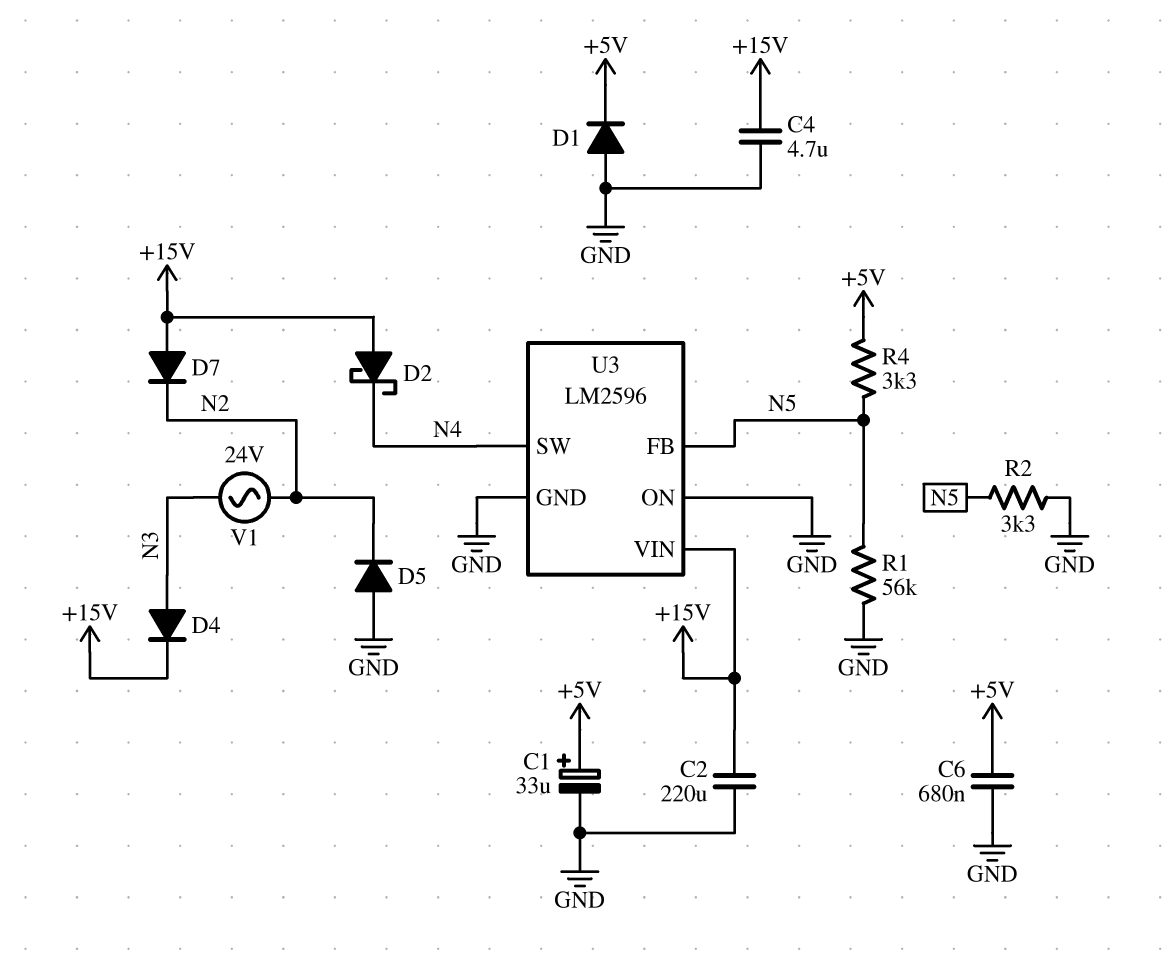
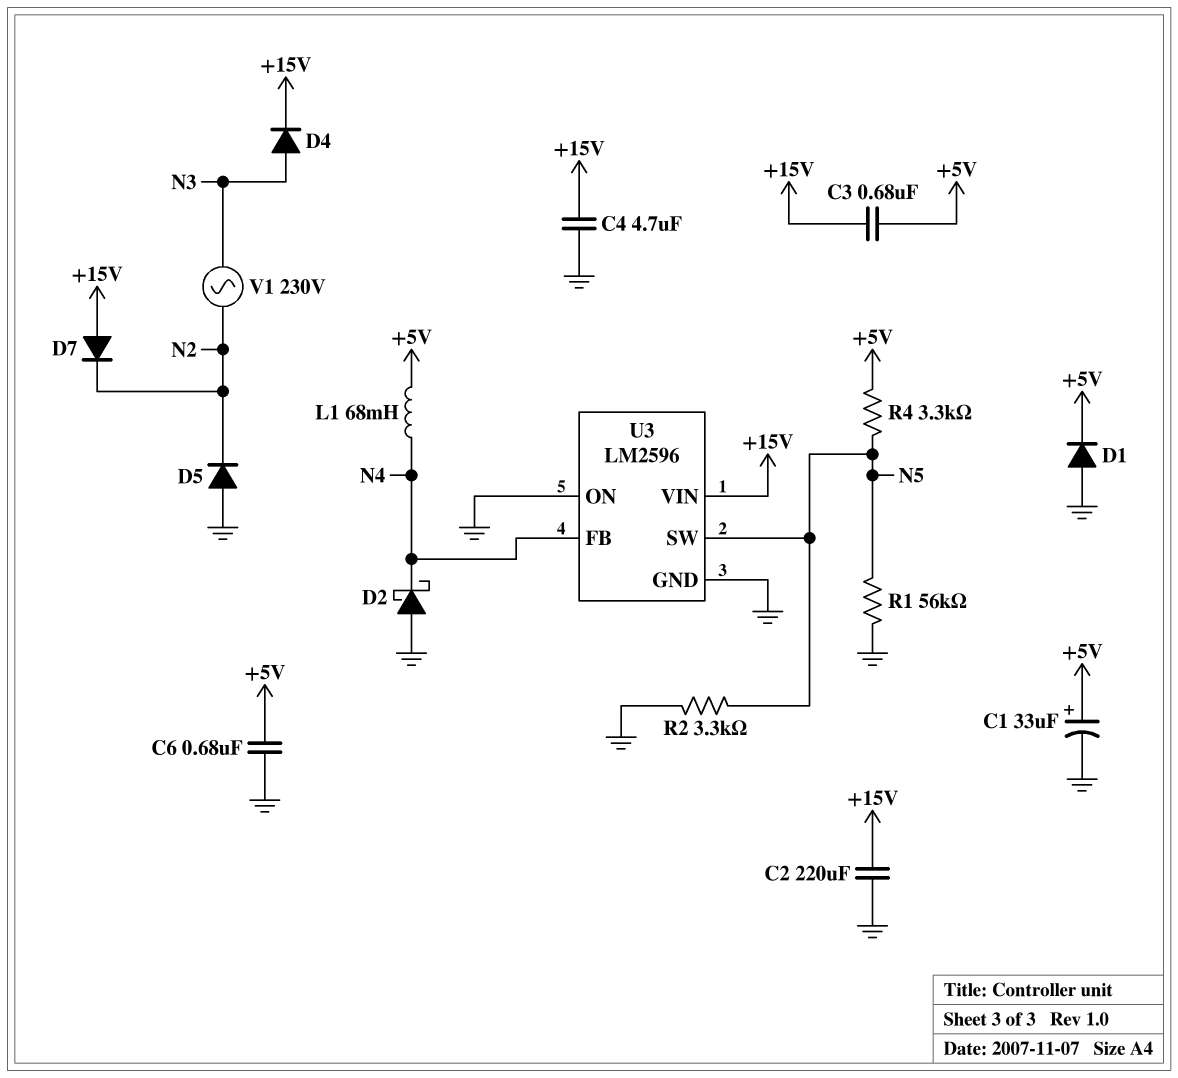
C3: none -> 680nF (+5V, +15V)
D2: schottky (A +15V, K N4) -> schottky (A GND, K N4)
L1: none -> 68mH (+5V, N4)
U3 pin FB: N5 -> N4
U3 pin SW: N4 -> N5
V1: AC 24V (N2, N3) -> AC 230V (N2, N3)

